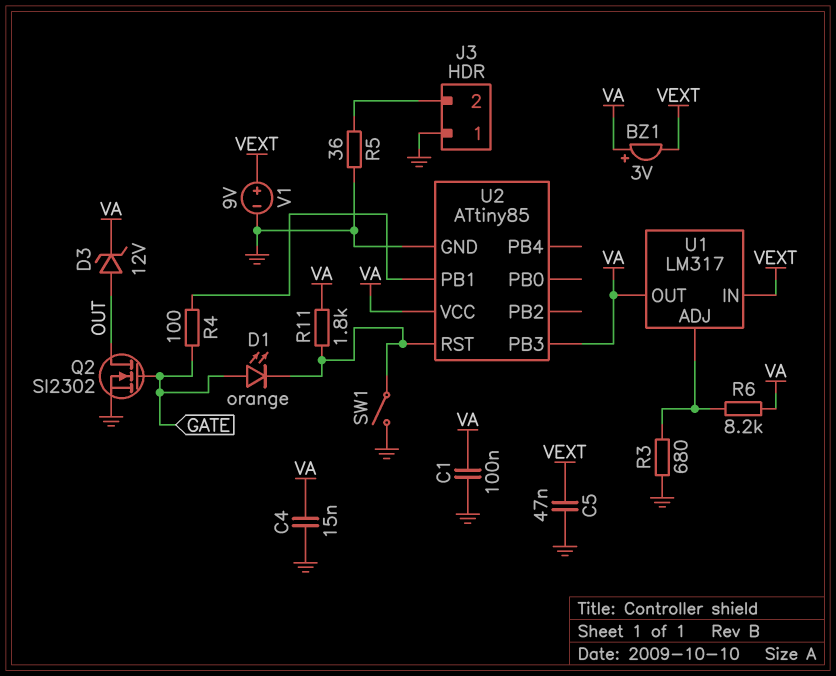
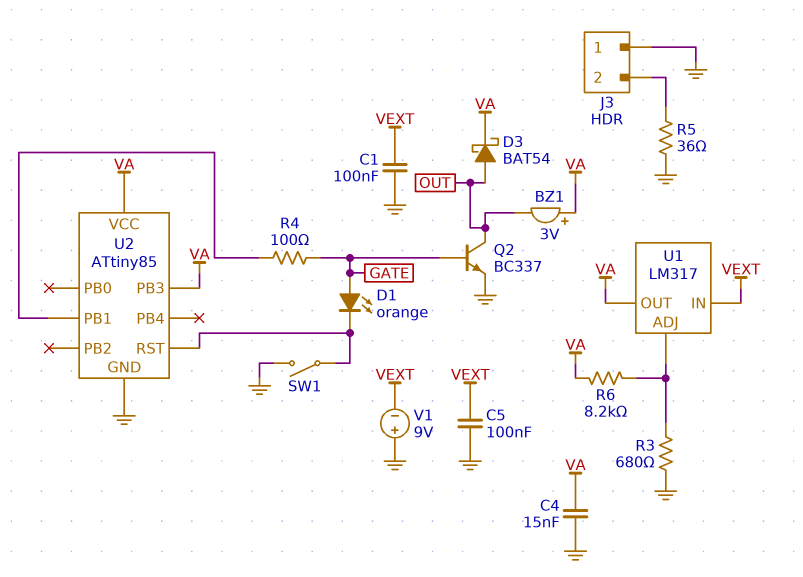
BZ1: buzzer 3V (plus VA, minus VEXT) -> buzzer 3V (plus VA, minus OUT)
C1: 100nF (GND, VA) -> 100nF (GND, VEXT)
C5: 47nF (GND, VEXT) -> 100nF (GND, VEXT)
D3: zener 12V (A OUT, K VA) -> schottky BAT54 (A OUT, K VA)
Q2: NMOS SI2302 (G GATE, D OUT, S GND) -> NPN BC337 (B GATE, C OUT, E GND)
R11: 1.8k (U2/RST, VA) -> none
V1: 9V (plus VEXT, minus GND) -> 9V (plus GND, minus VEXT)

